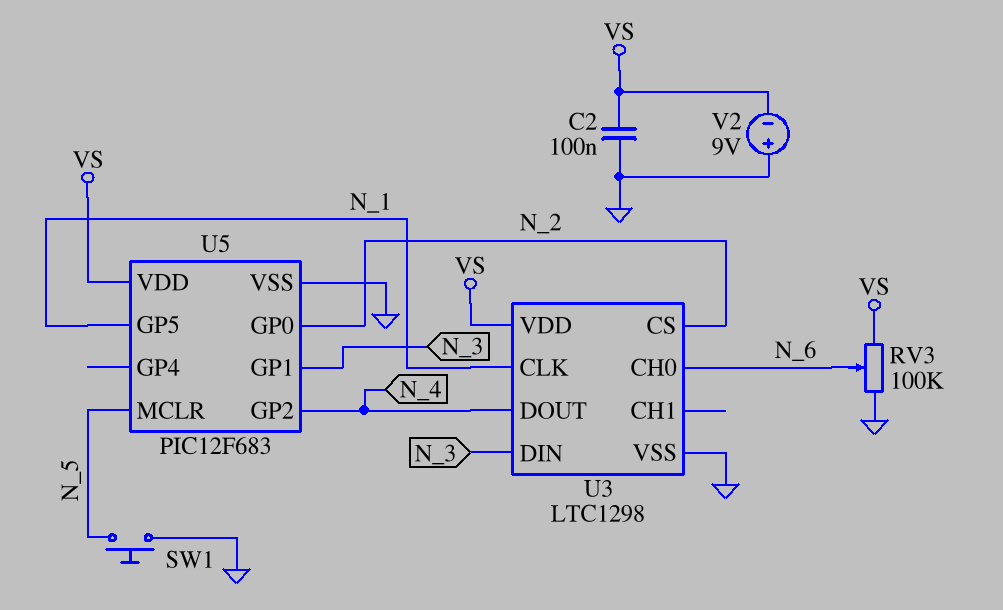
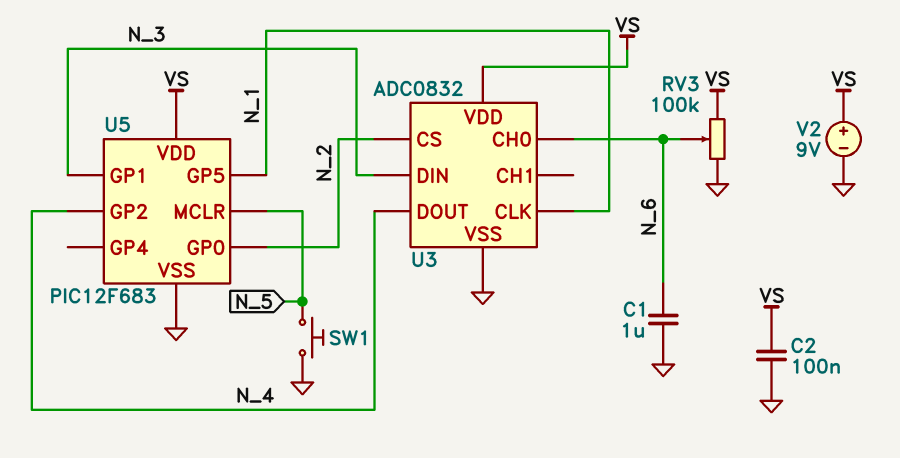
C1: none -> 1uF (GND, N_6)
U3: LTC1298 -> ADC0832
V2: 9V (plus GND, minus VS) -> 9V (plus VS, minus GND)

